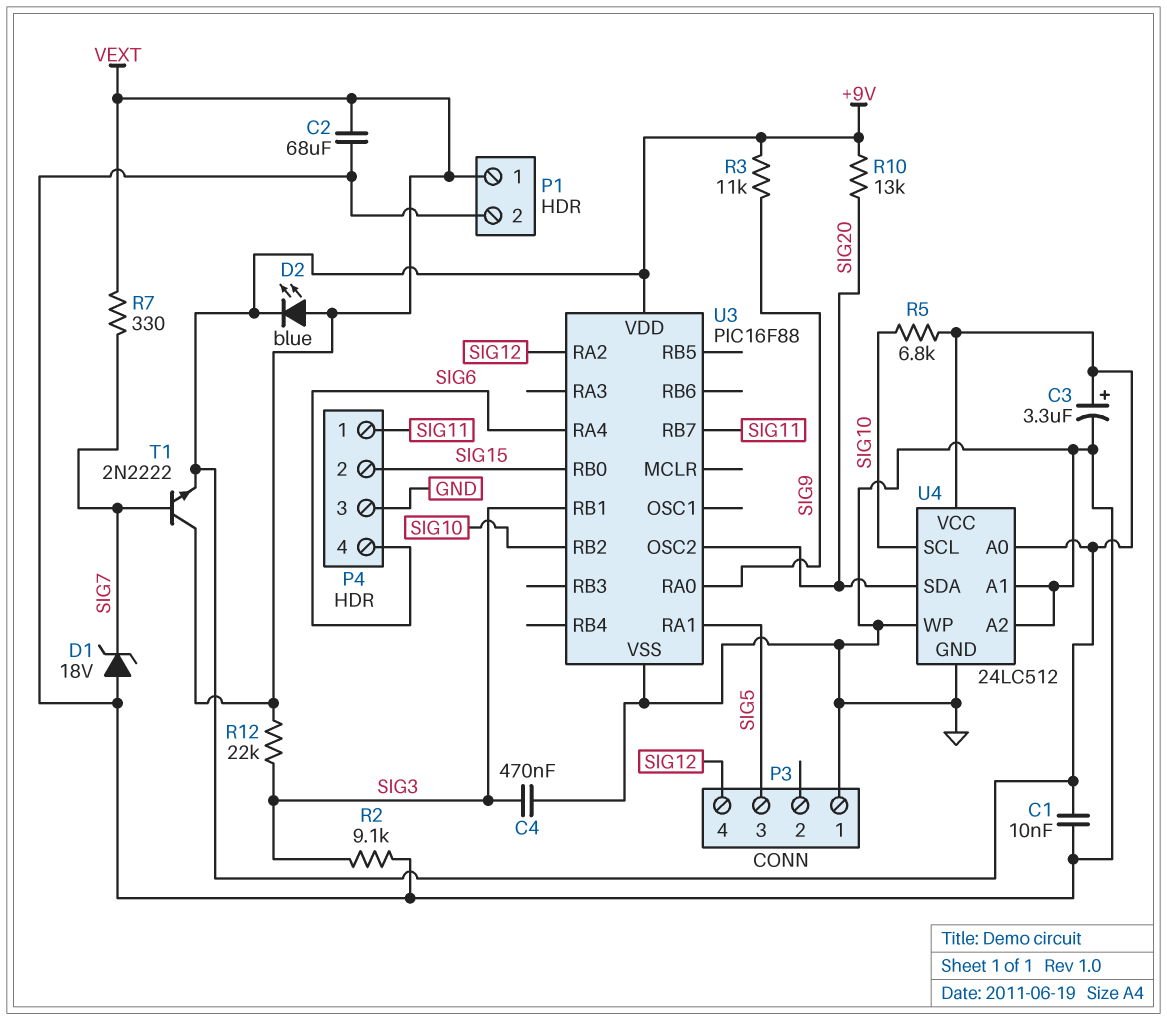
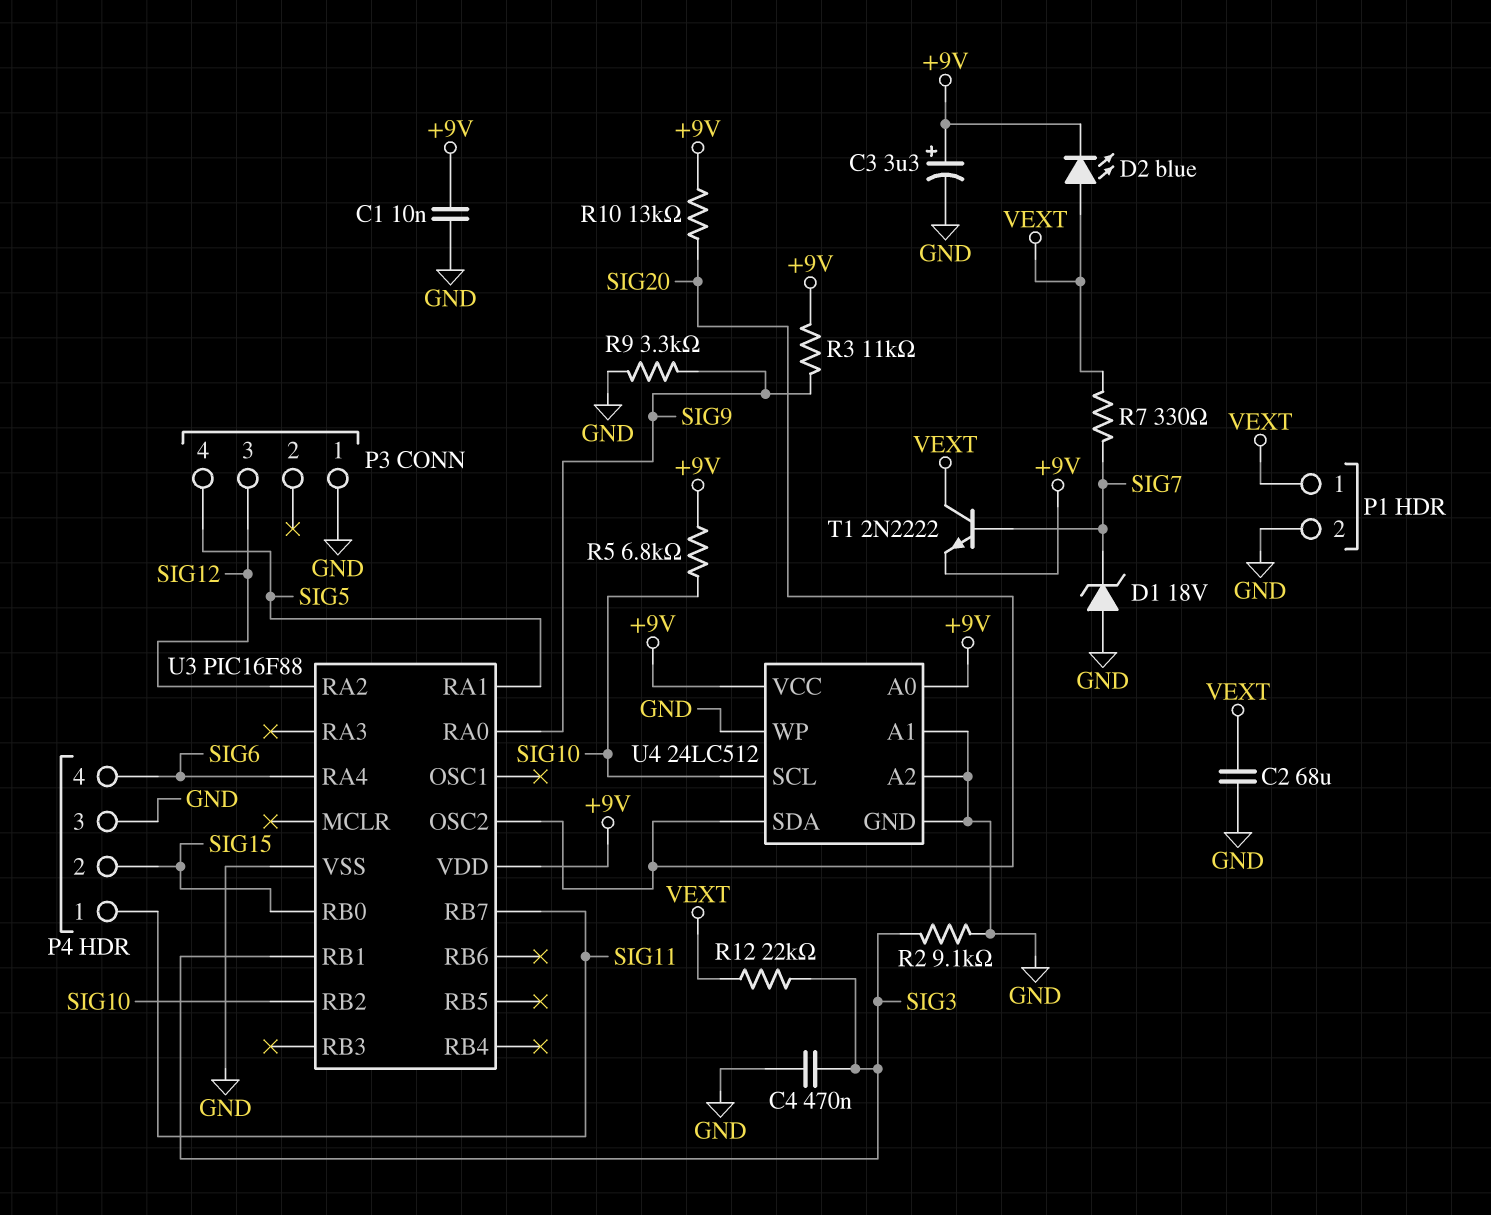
P3 pin 3: SIG5 -> SIG12
P3 pin 4: SIG12 -> SIG5
R9: none -> 3.3k (GND, SIG9)

